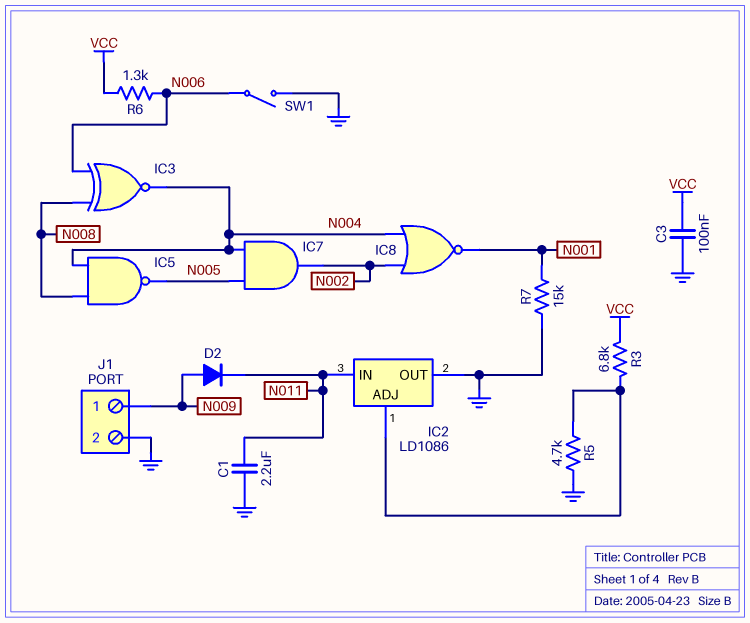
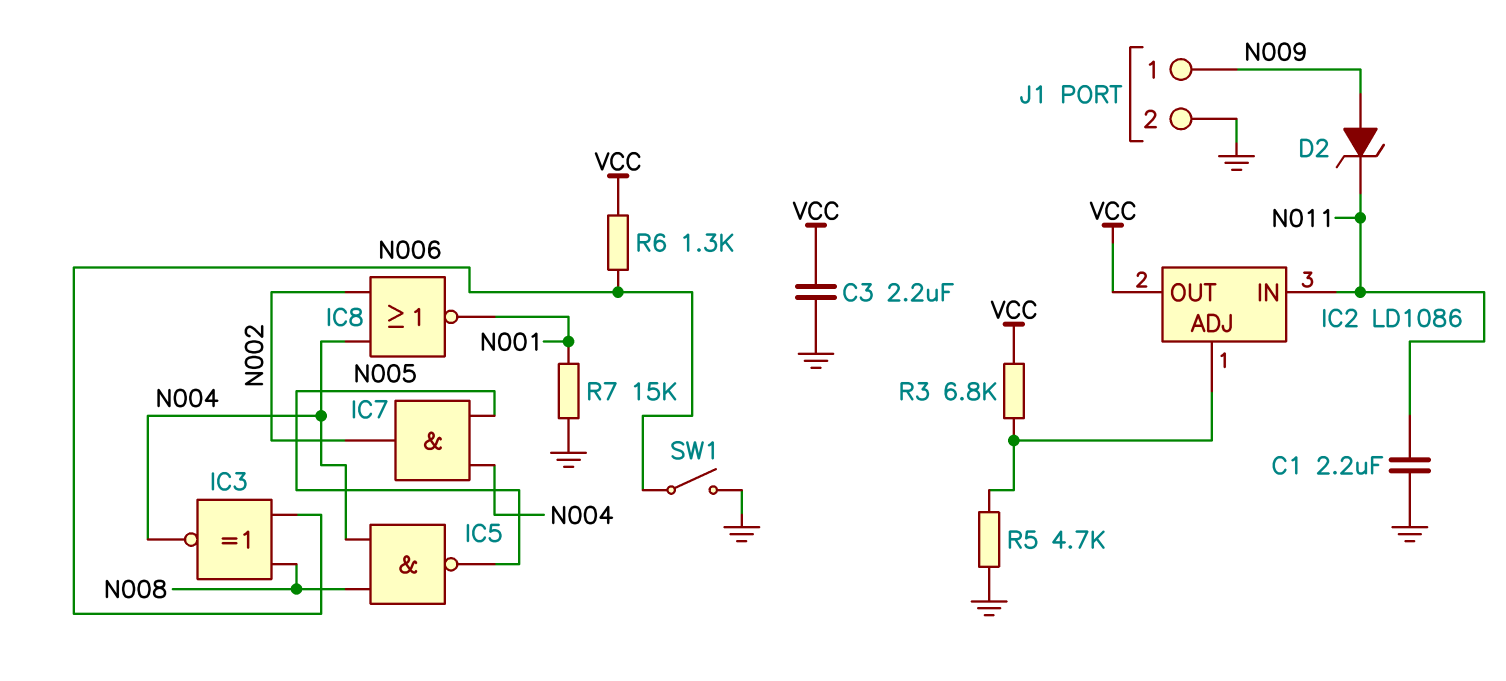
C3: 100nF (GND, VCC) -> 2.2uF (GND, VCC)
D2: diode (A N009, K N011) -> zener (A N009, K N011)
IC2 pin OUT: GND -> VCC

